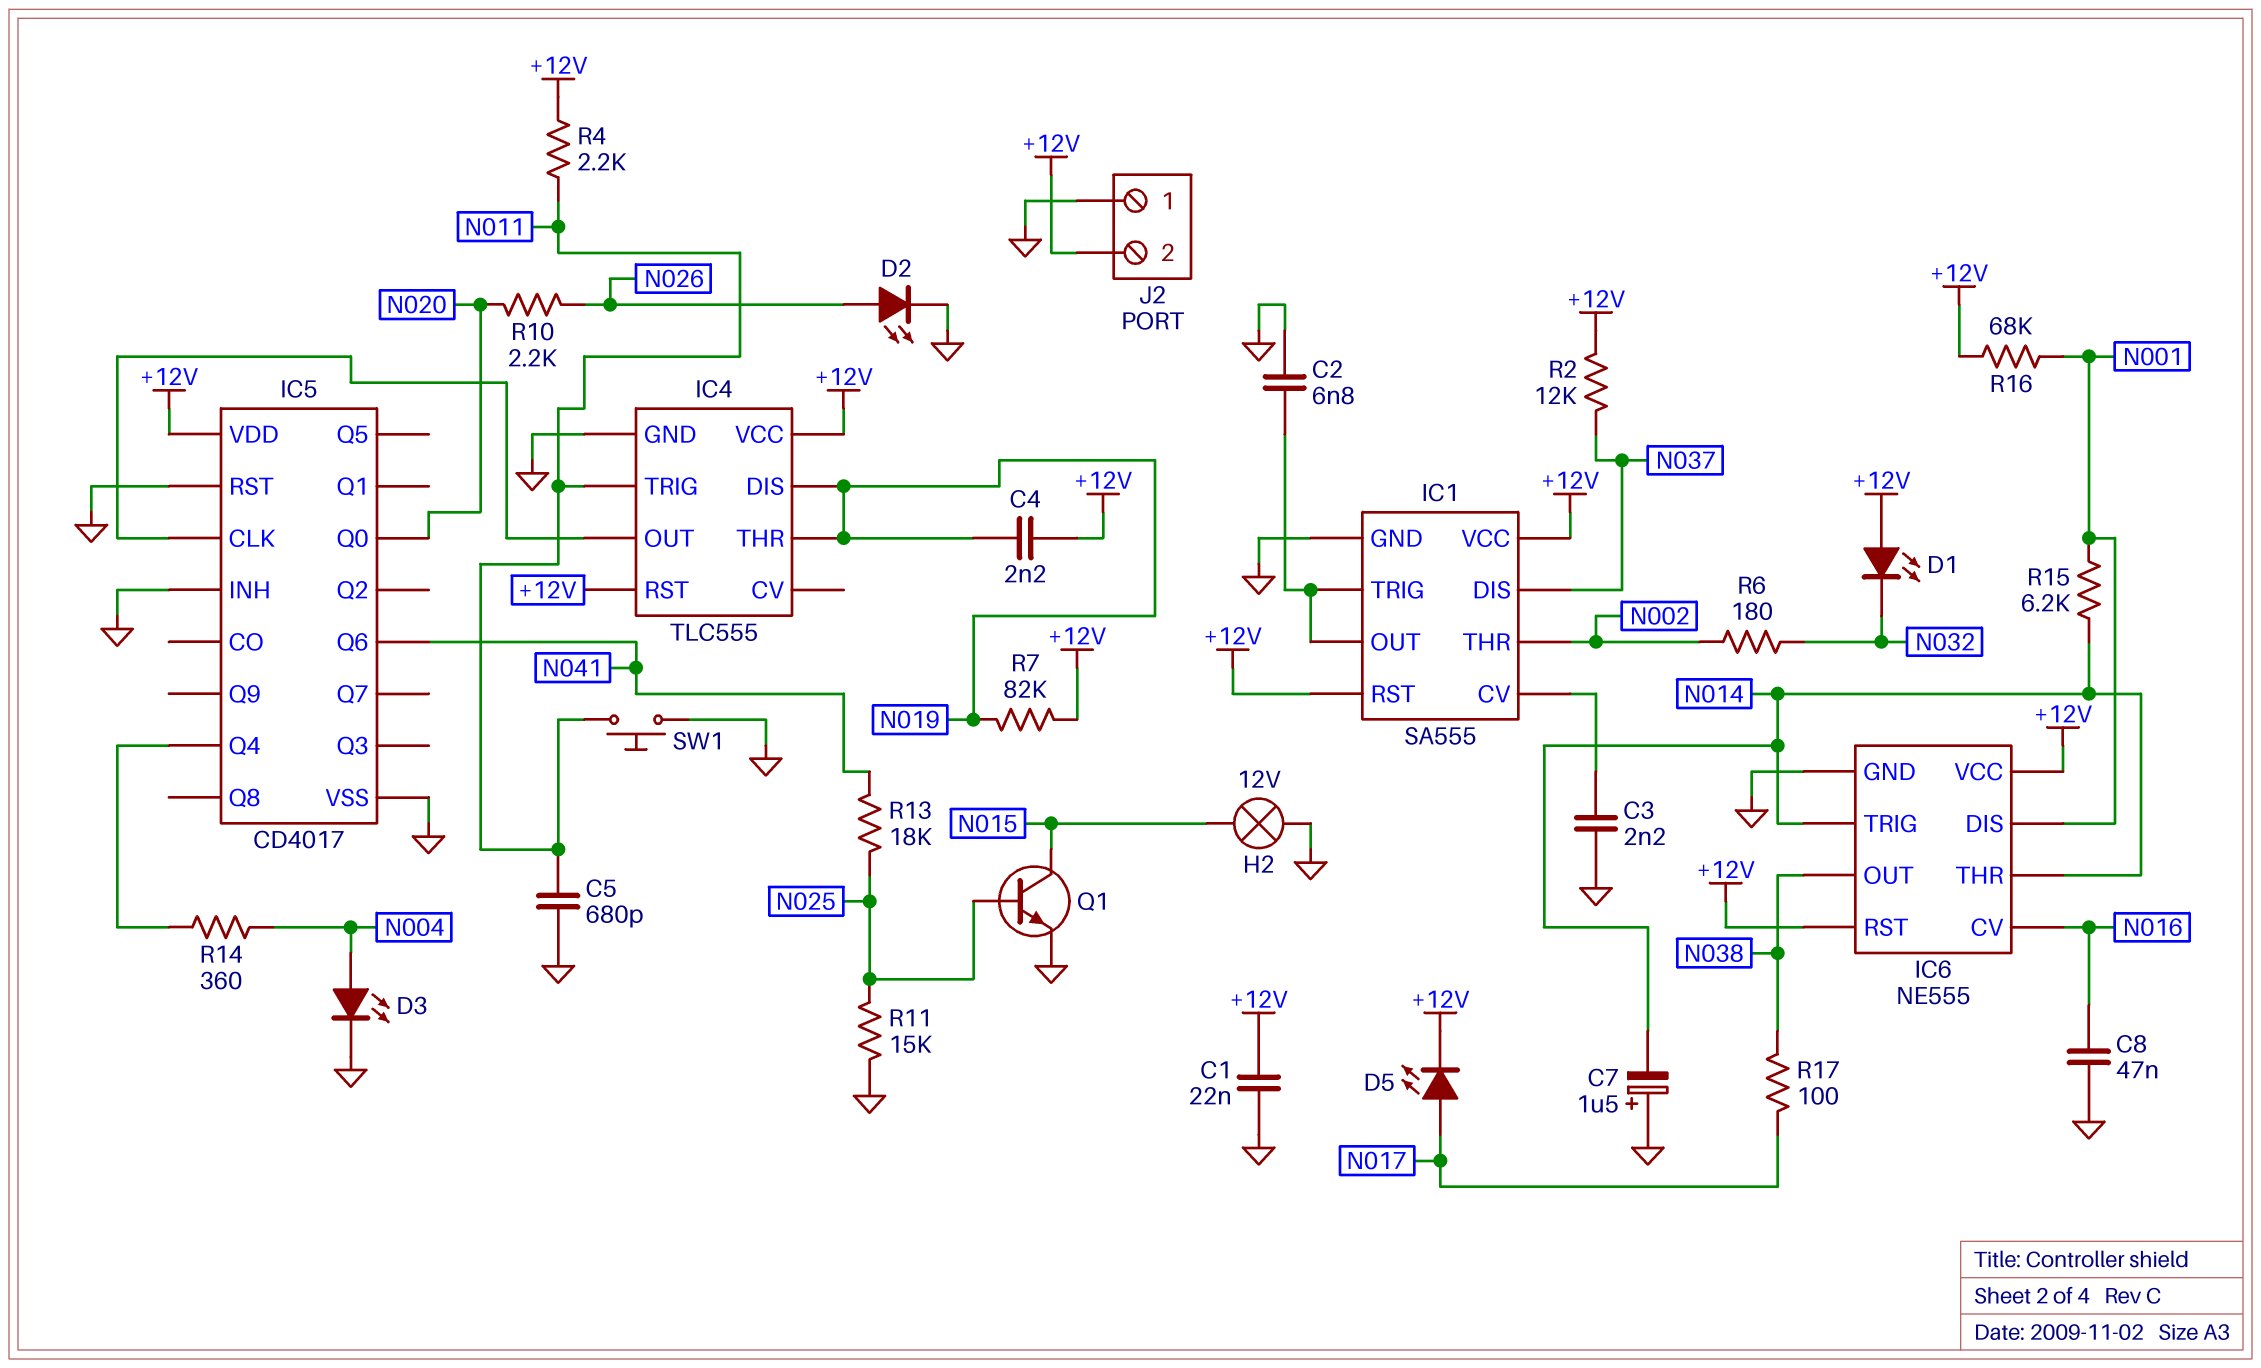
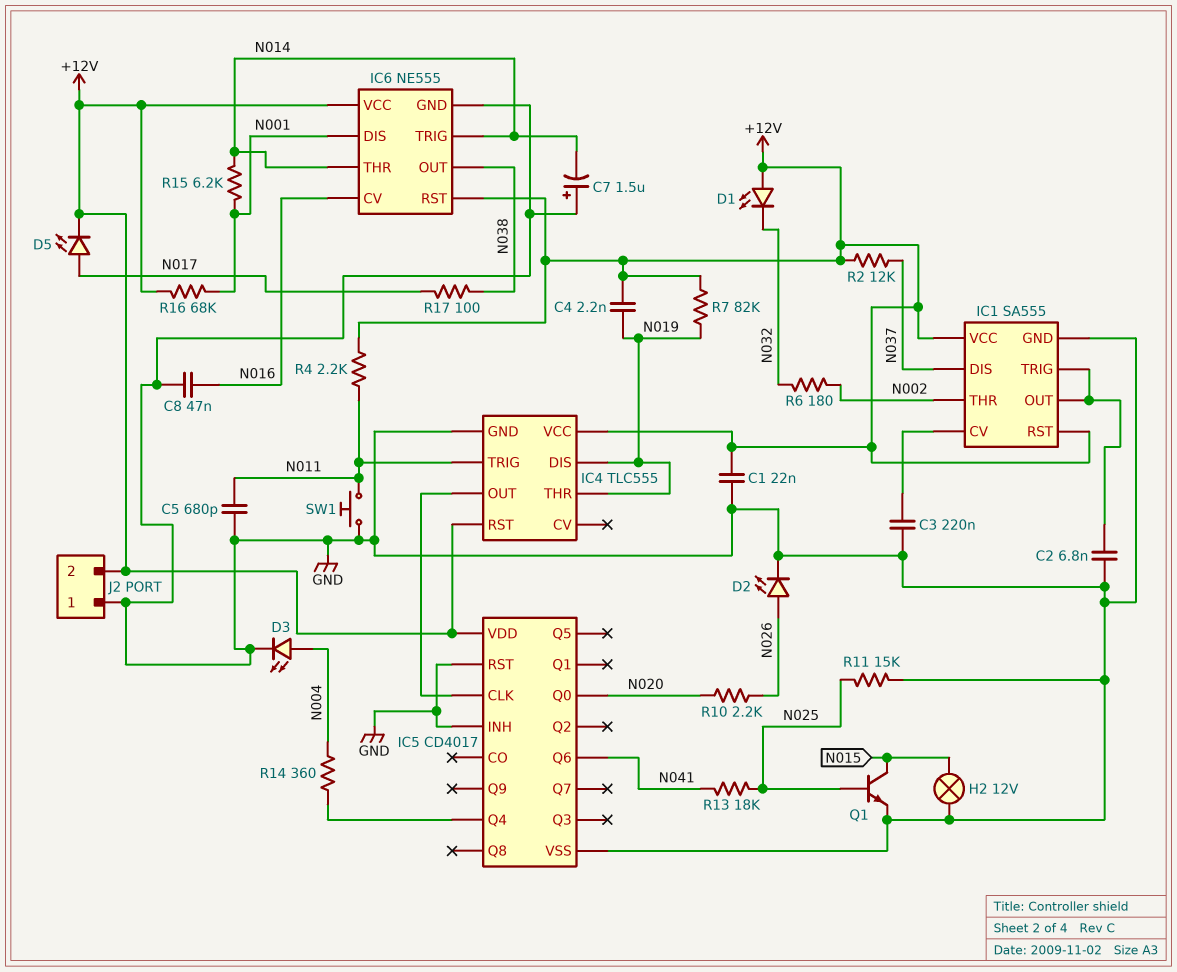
C3: 2.2nF (GND, IC1/CV) -> 220nF (GND, IC1/CV)

